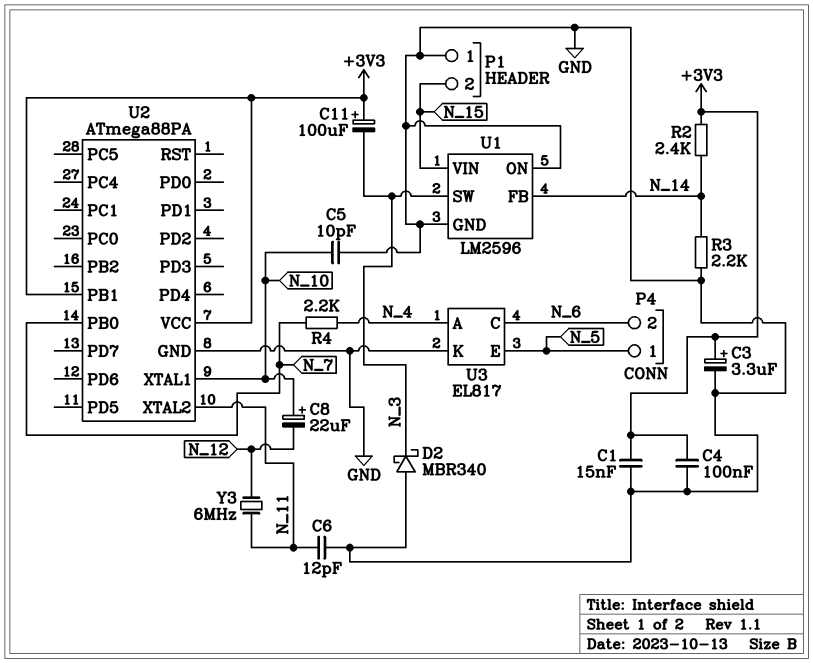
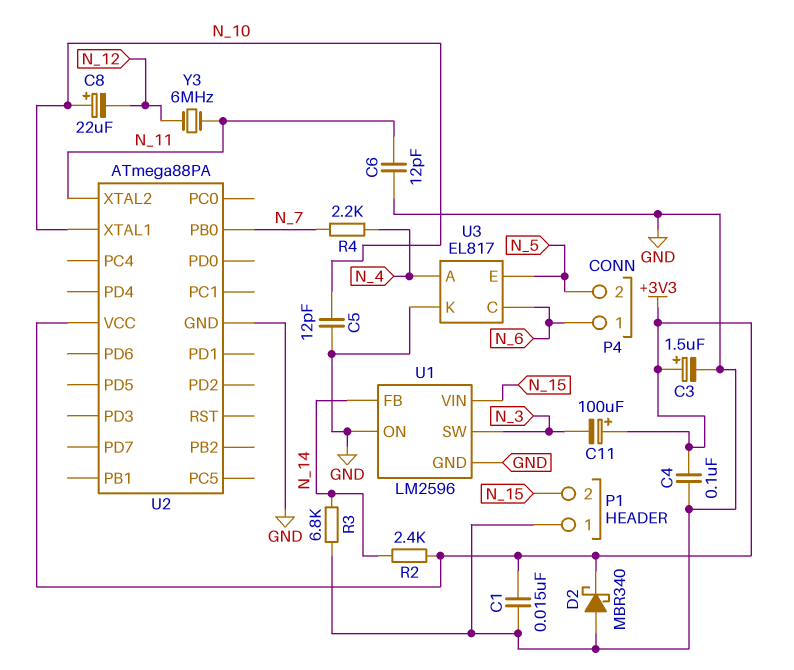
C3: 3.3uF (plus +3V3, minus GND) -> 1.5uF (plus +3V3, minus GND)
C5: 10pF (GND, N_10) -> 12pF (GND, N_10)
D2: schottky MBR340 (A GND, K N_3) -> schottky MBR340 (A GND, K +3V3)
P4 pin 1: N_5 -> N_6
P4 pin 2: N_6 -> N_5
R3: 2.2k (GND, N_14) -> 6.8k (GND, N_14)
U2 pin PB1: +3V3 -> none

